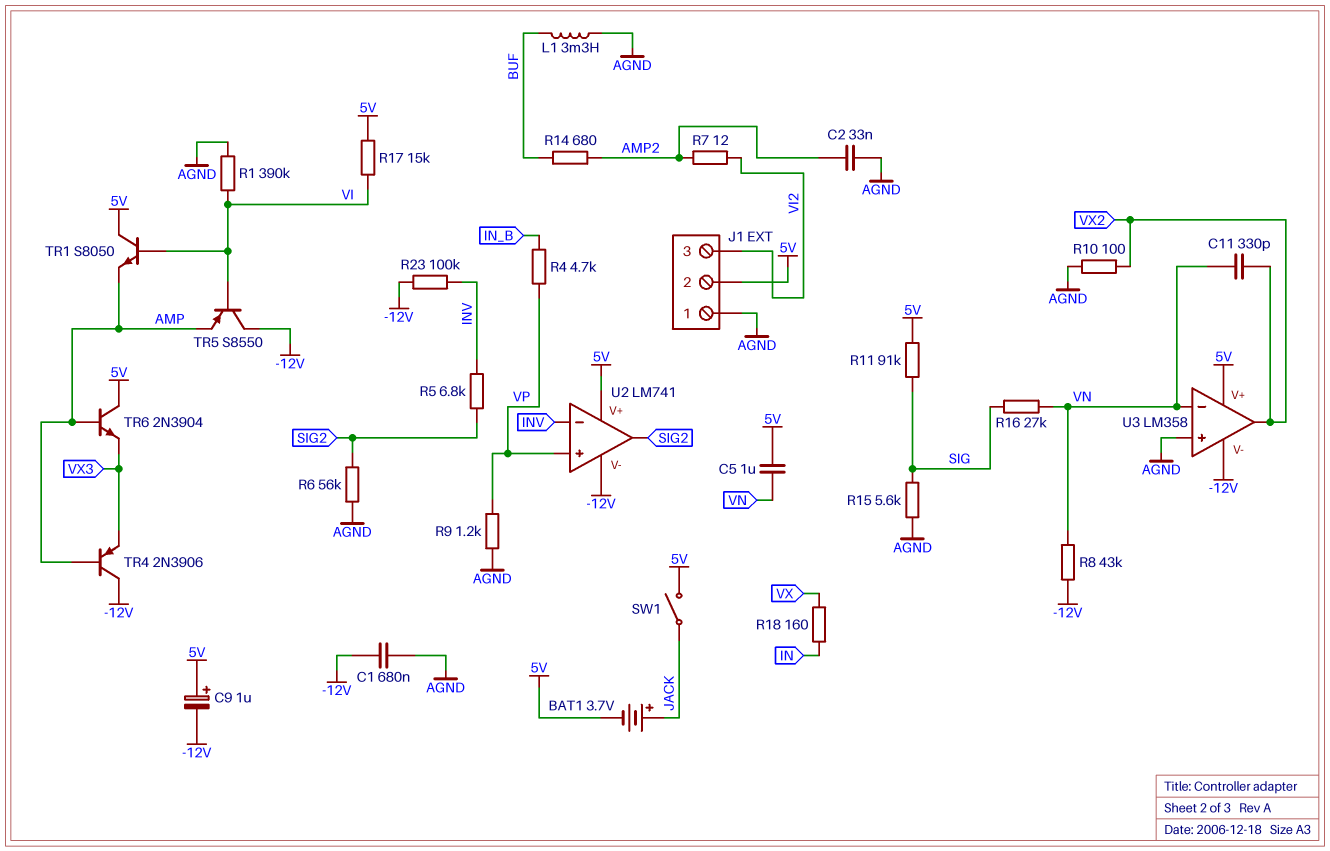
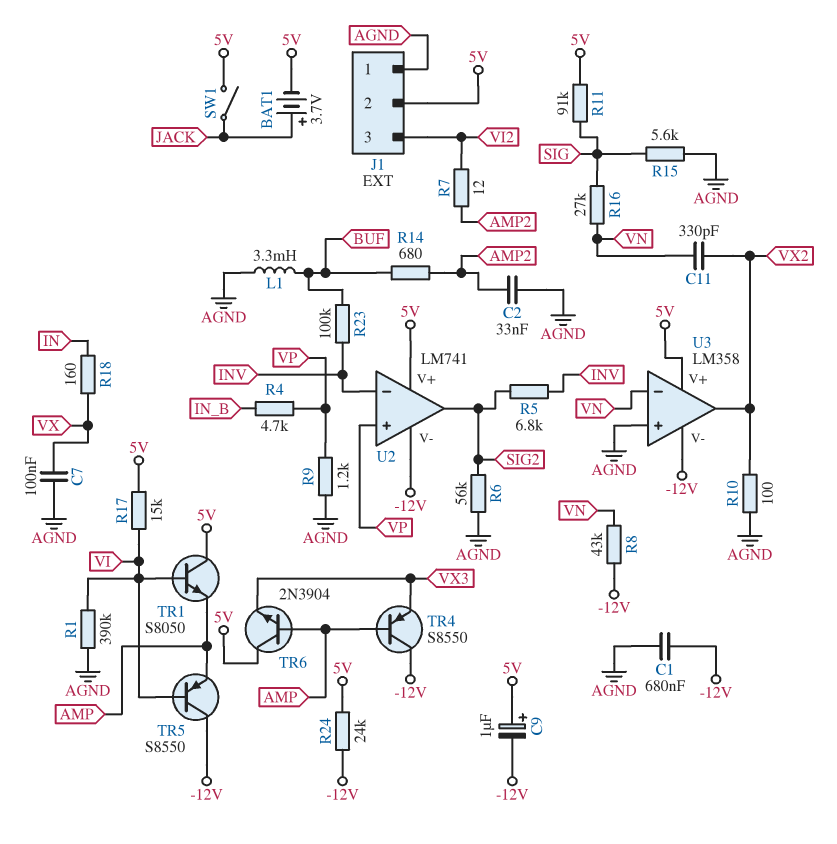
C5: 1uF (5V, VN) -> none
C7: none -> 100nF (AGND, VX)
R23: 100k (-12V, INV) -> 100k (BUF, INV)
R24: none -> 24k (-12V, 5V)
TR4: PNP 2N3906 (B AMP, C -12V, E VX3) -> PNP S8550 (B AMP, C -12V, E VX3)

